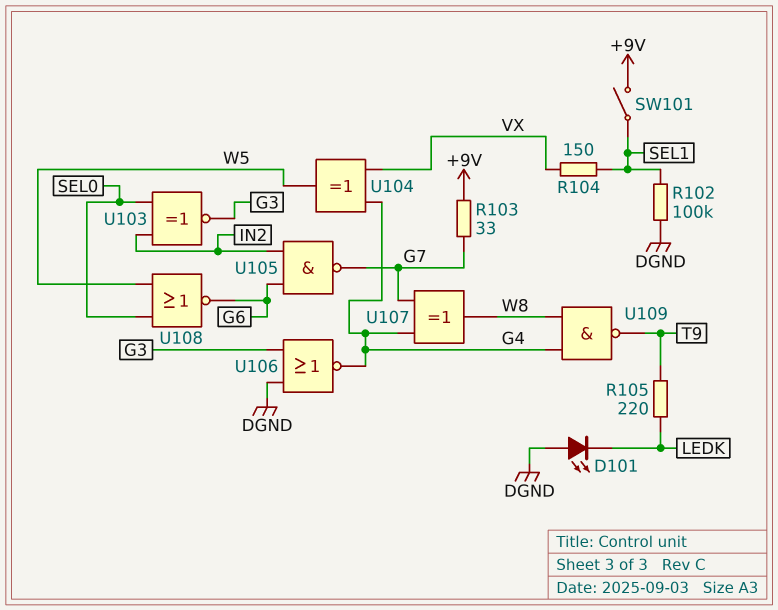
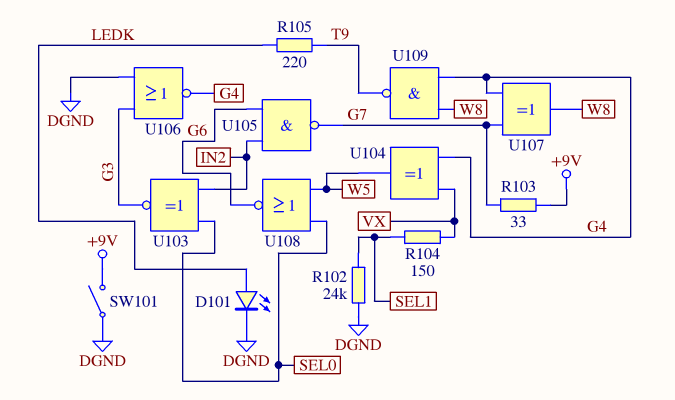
D101: LED (A DGND, K LEDK) -> LED (A LEDK, K DGND)
R102: 100k (DGND, SEL1) -> 24k (DGND, SEL1)
SW101: switch (+9V, SEL1) -> switch (+9V, DGND)

